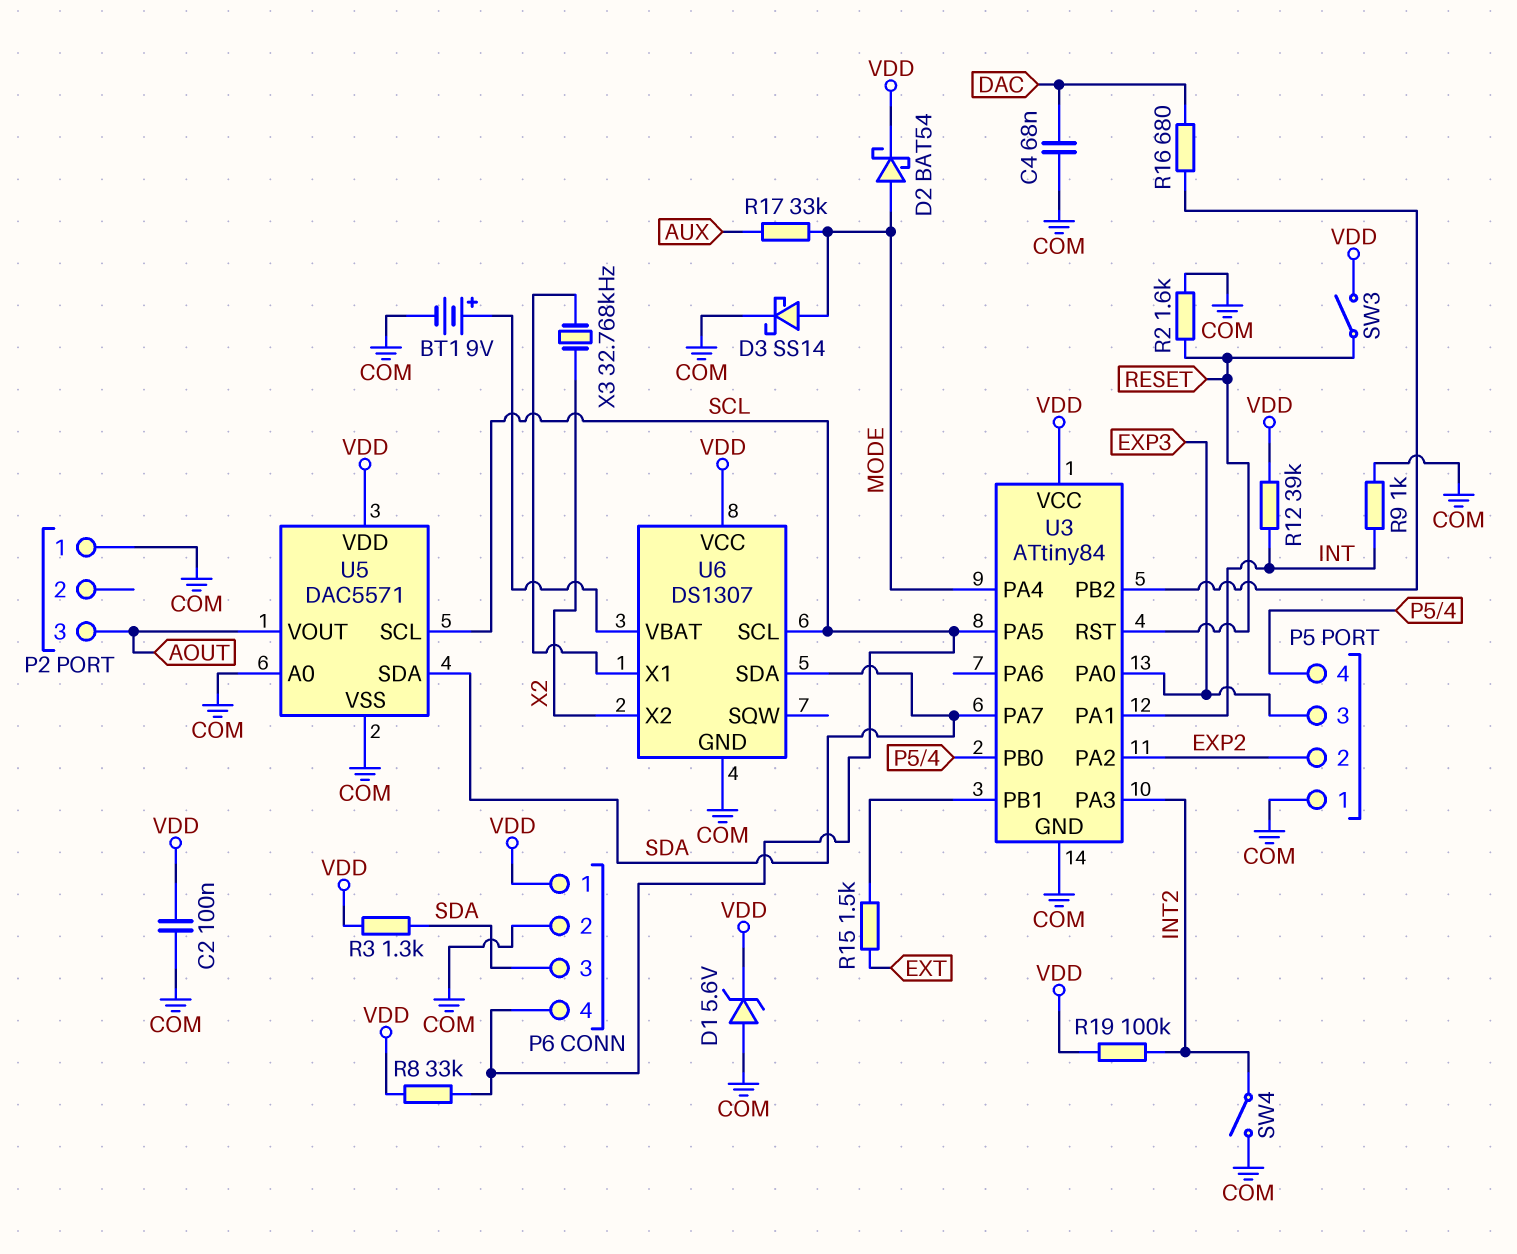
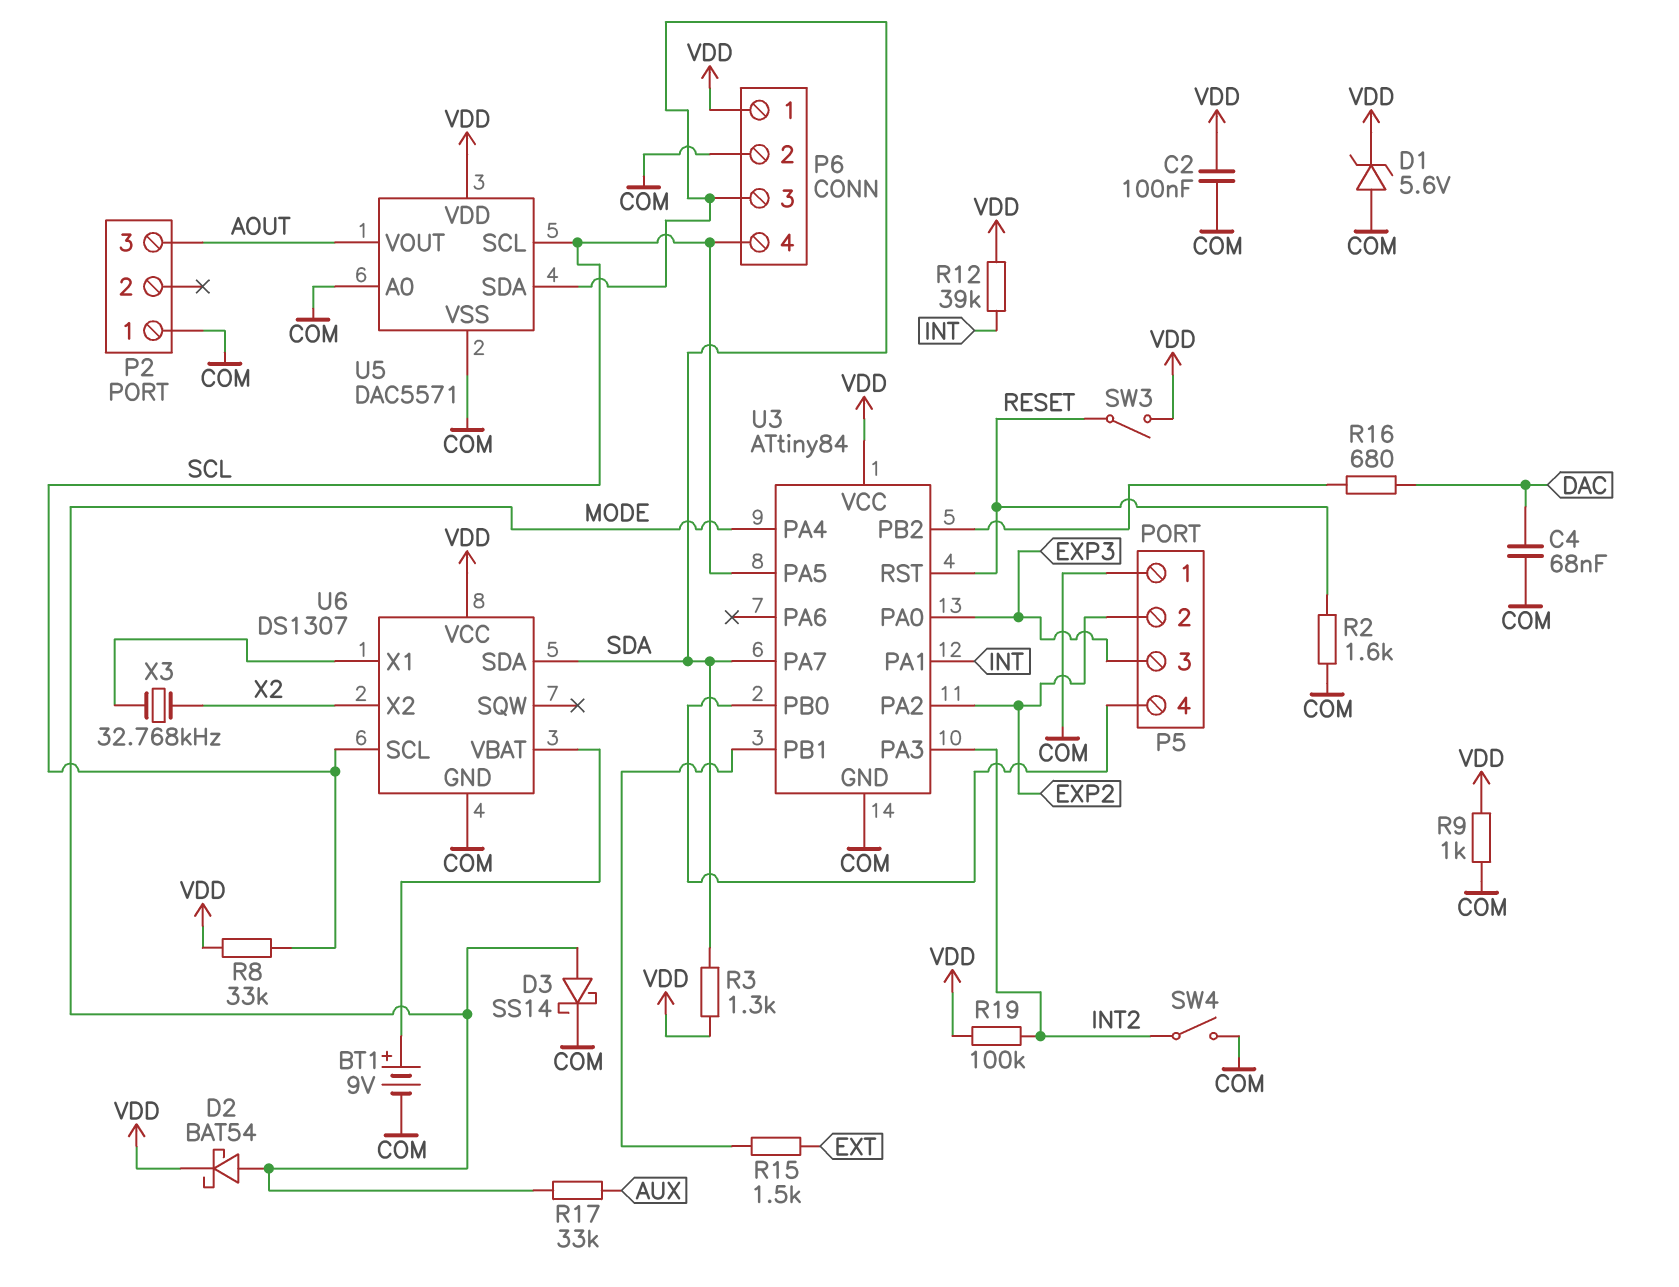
R9: 1k (COM, INT) -> 1k (COM, VDD)

